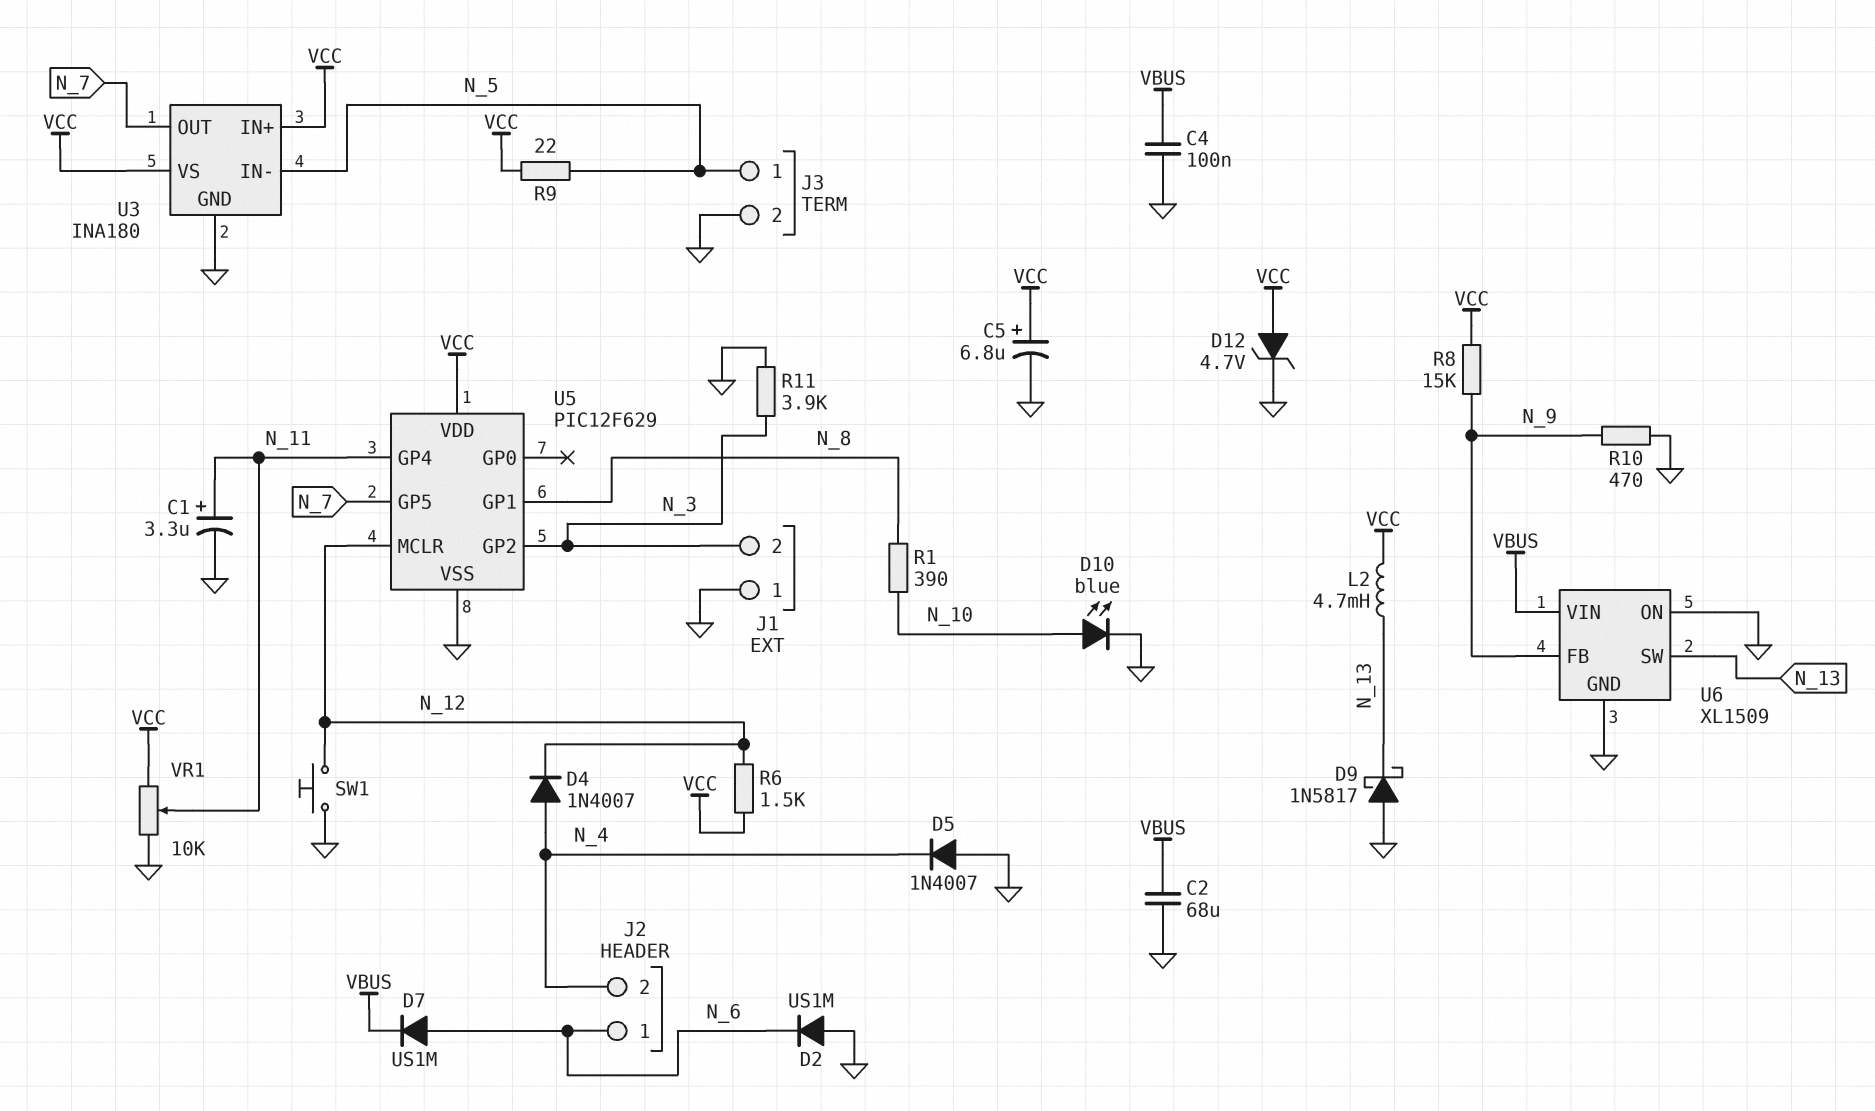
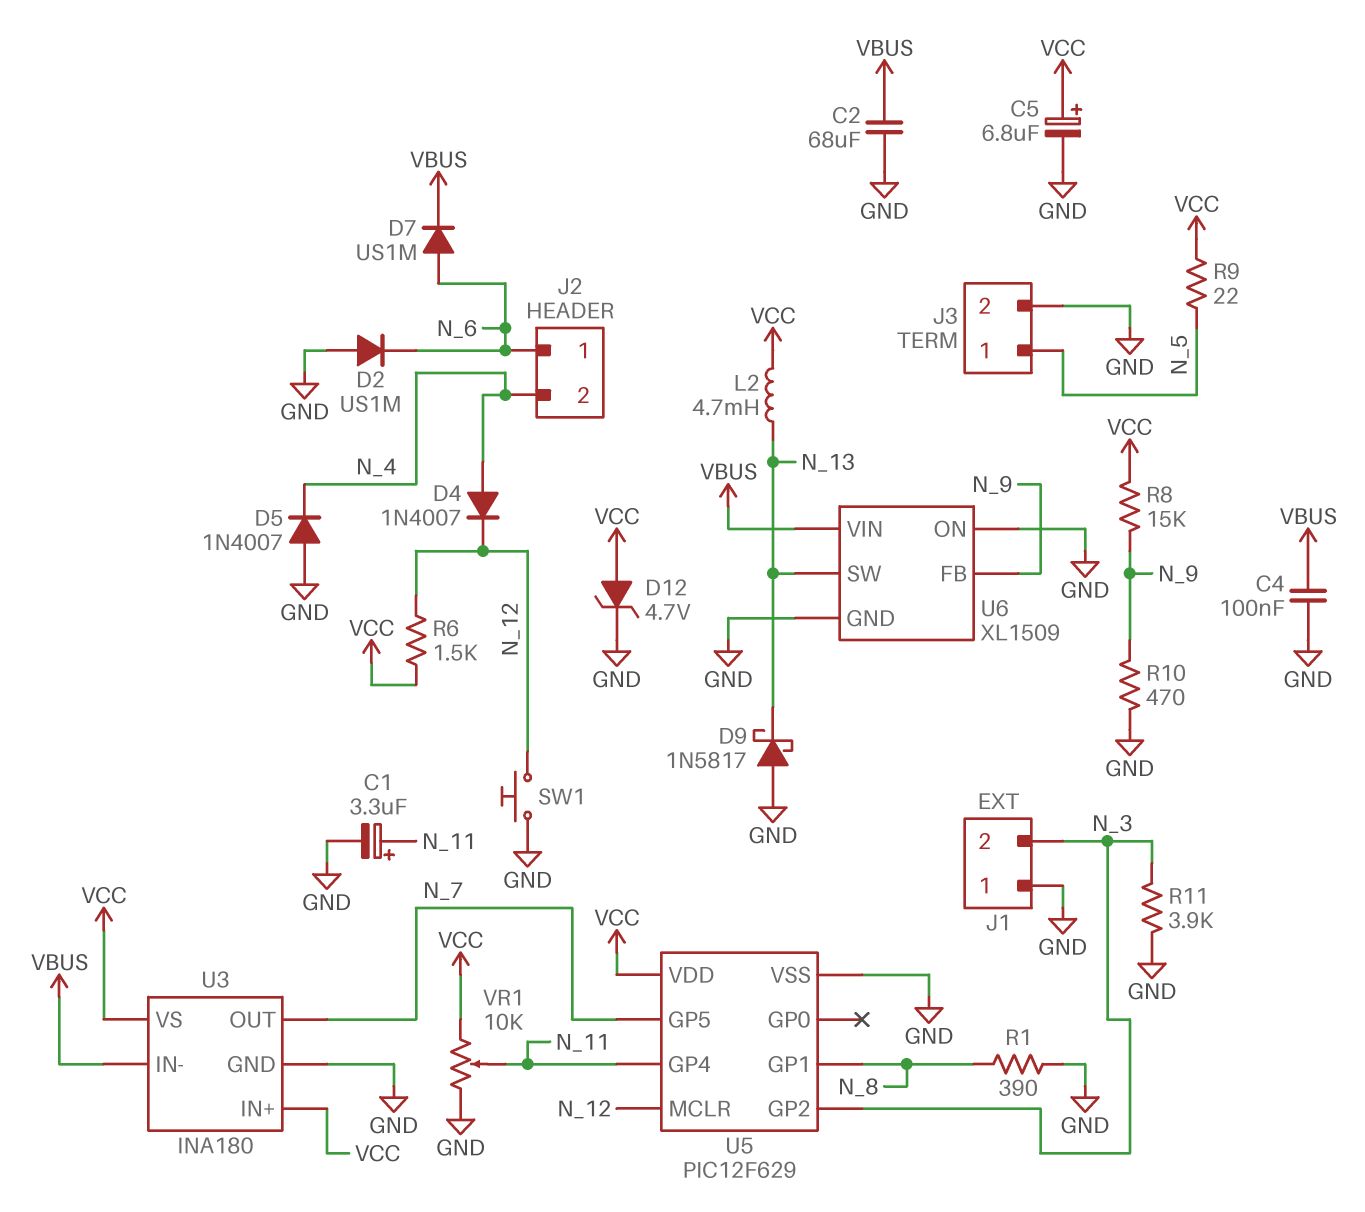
D10: LED blue (A N_10, K GND) -> none
R1: 390 (N_8, N_10) -> 390 (GND, N_8)
U3 pin IN-: N_5 -> VBUS

